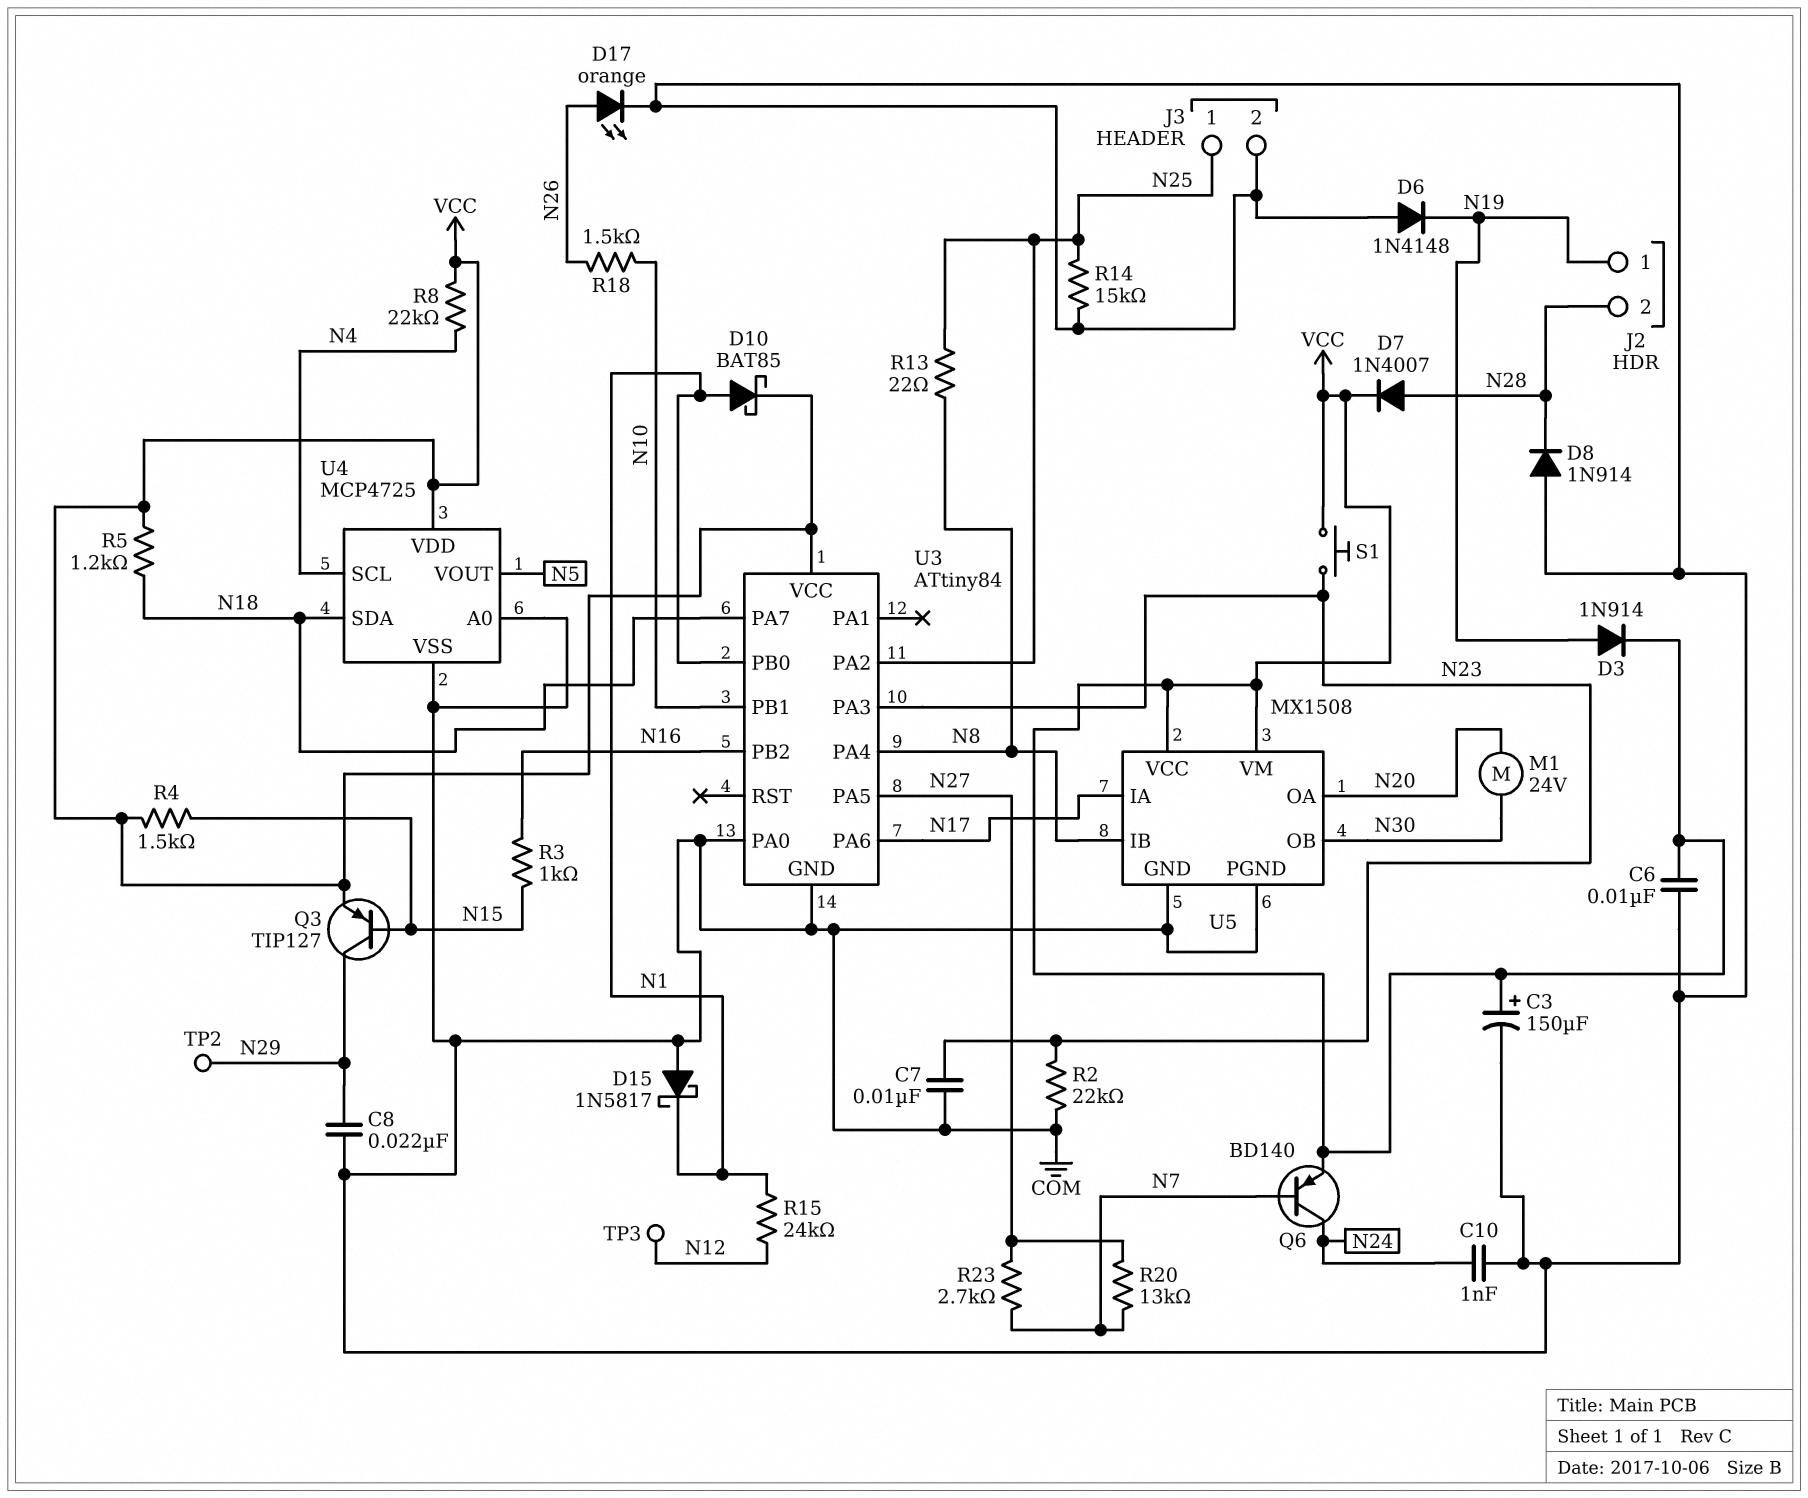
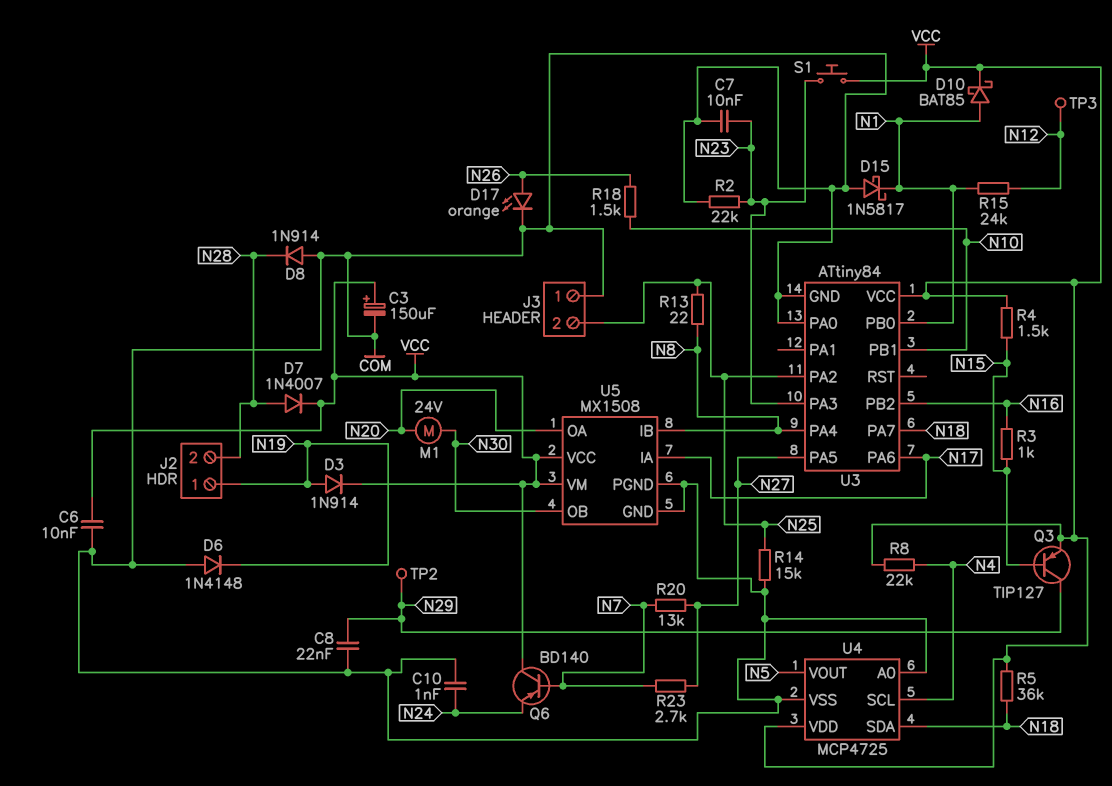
J3 pin 1: N25 -> COM
J3 pin 2: COM -> N25
Q6: PNP BD140 (B N7, C N24, E VCC) -> PNP BD140 (B N7, C VCC, E N24)
R5: 1.2k (N18, VCC) -> 36k (N18, VCC)

